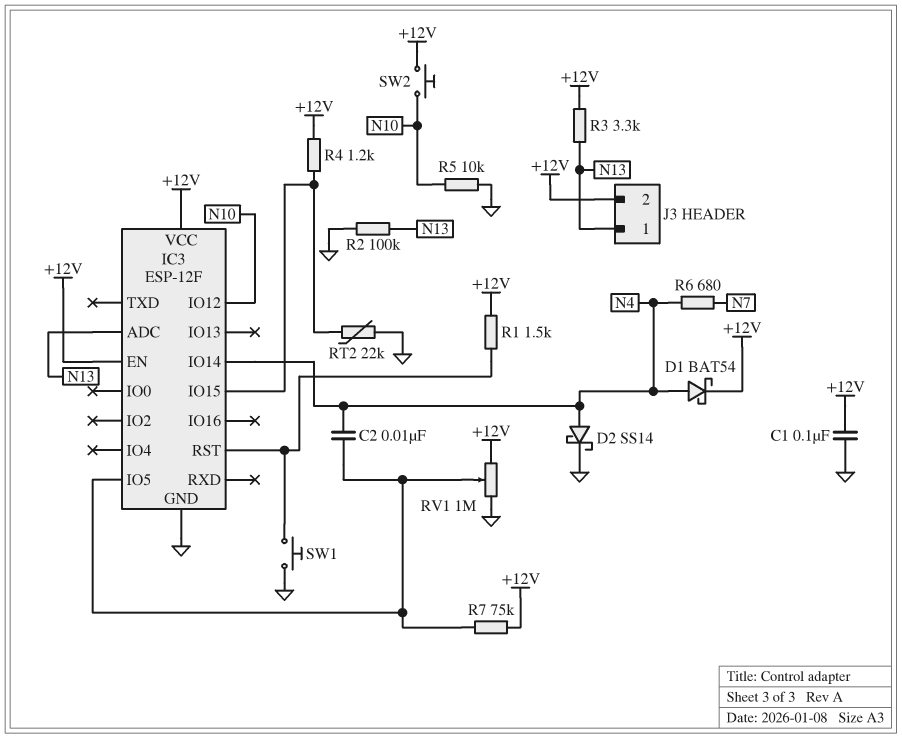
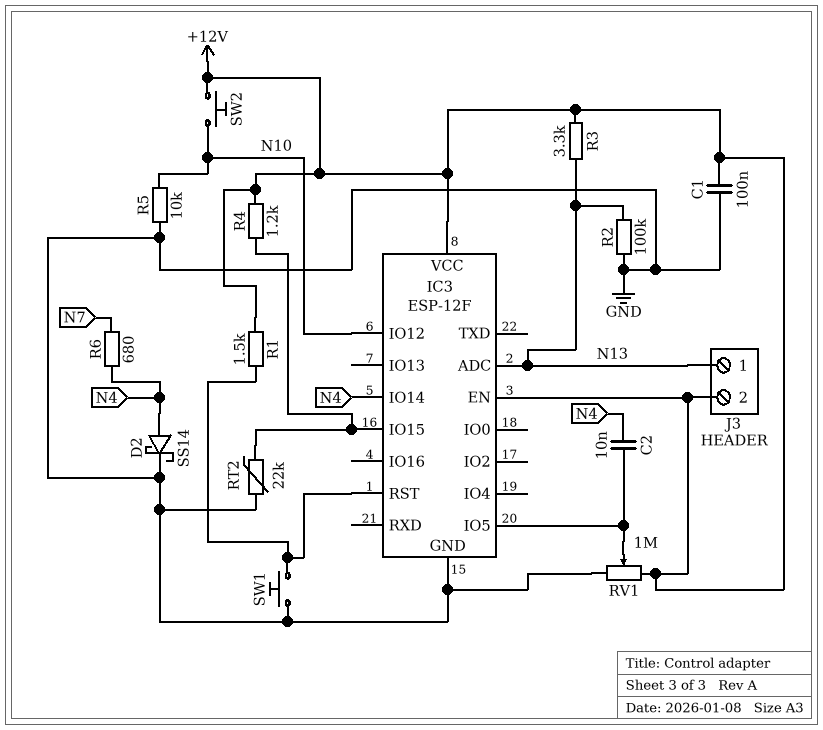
D1: schottky BAT54 (A N4, K +12V) -> none
R7: 75k (+12V, IC3/IO5) -> none

